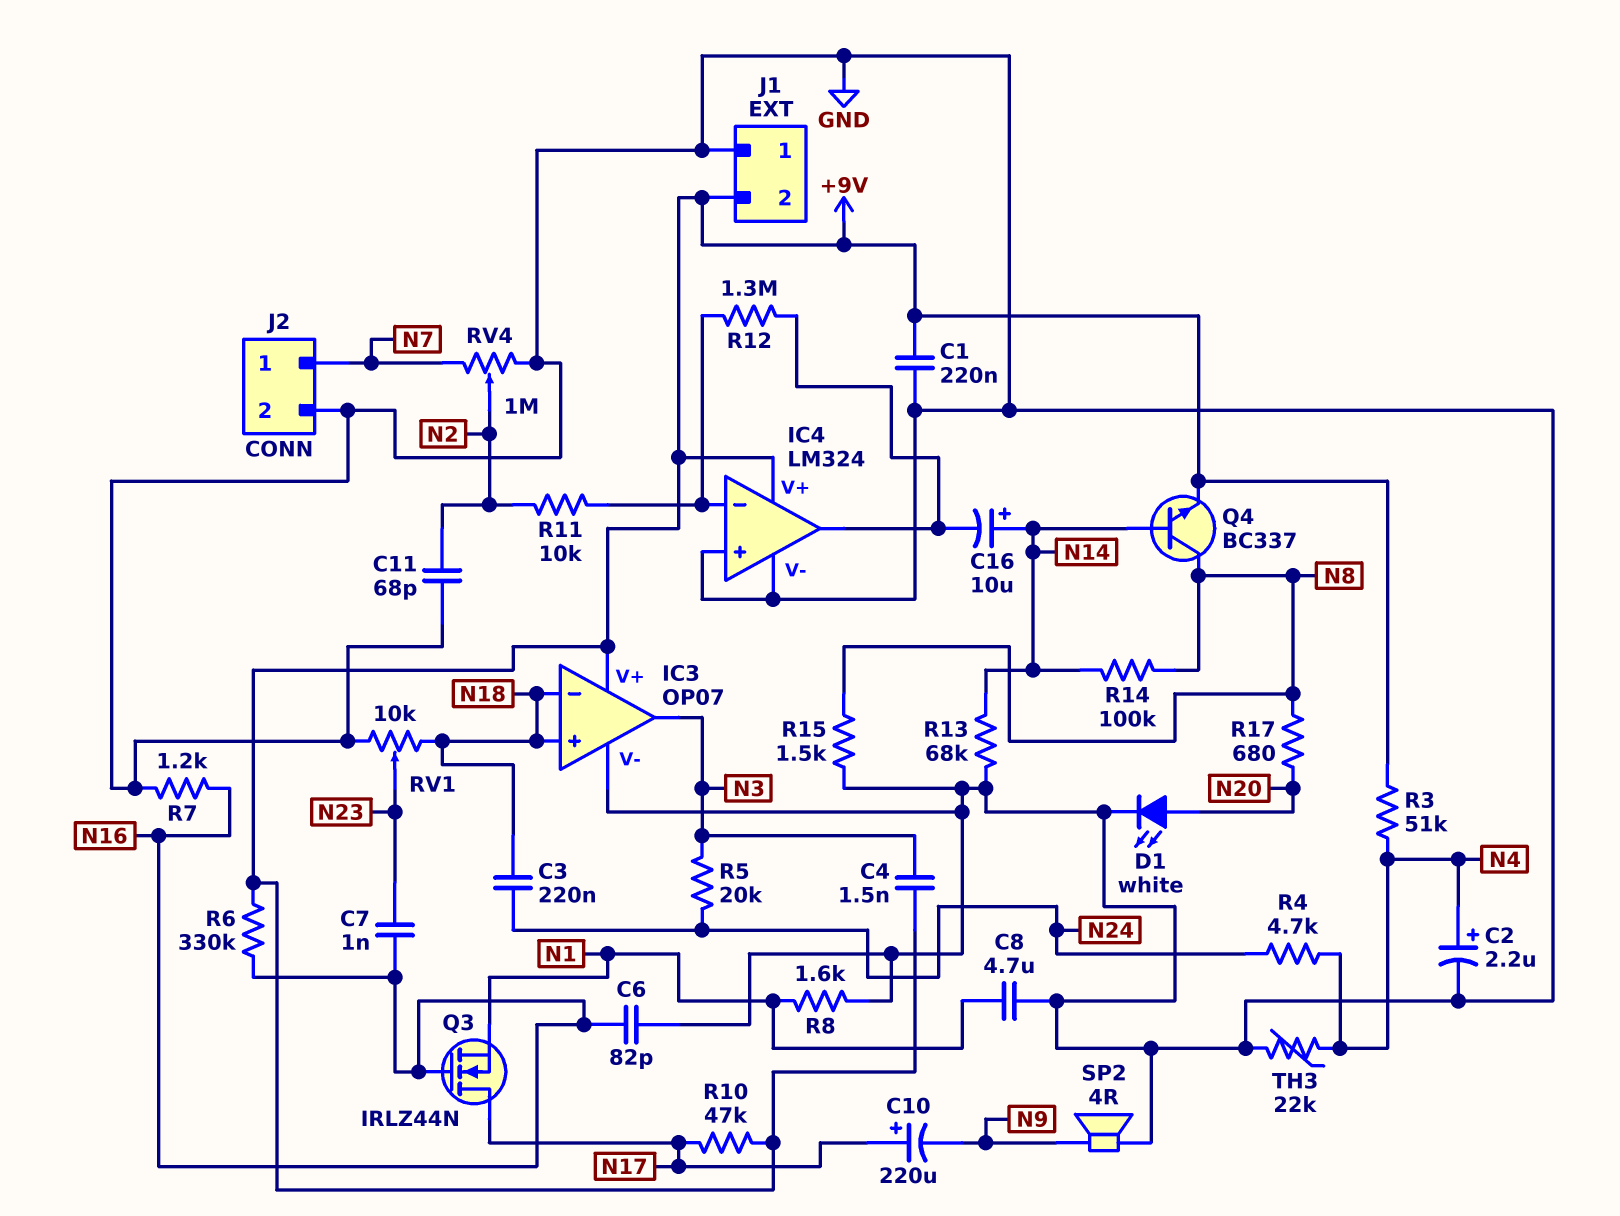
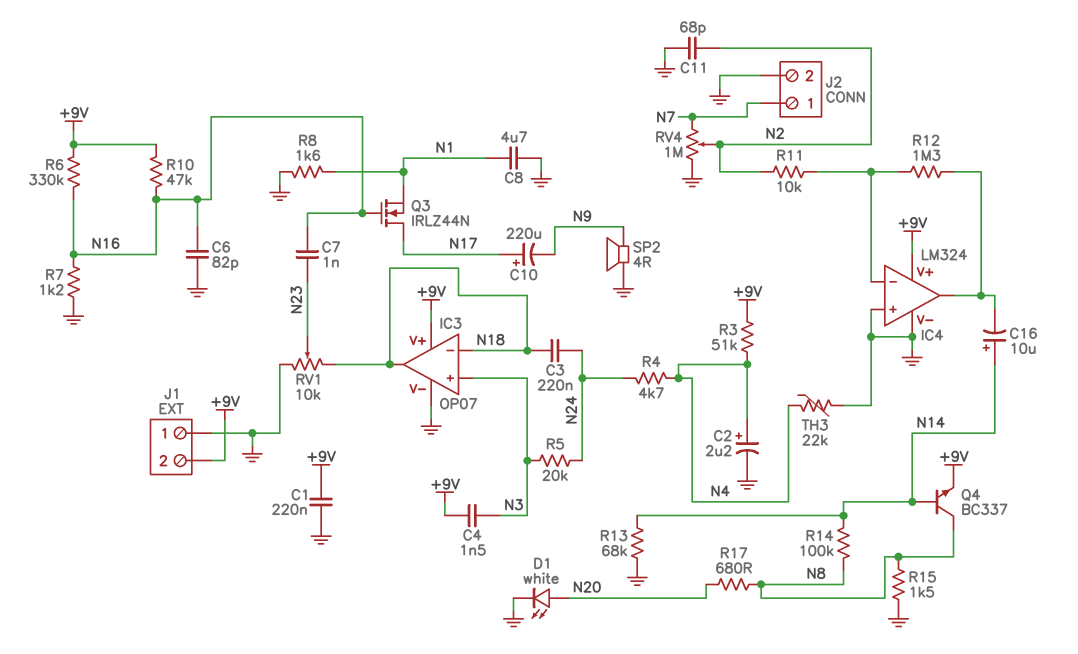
IC3 pin in+: N18 -> N3
IC3 pin out: N3 -> N18
R10: 47k (+9V, N17) -> 47k (+9V, N16)

